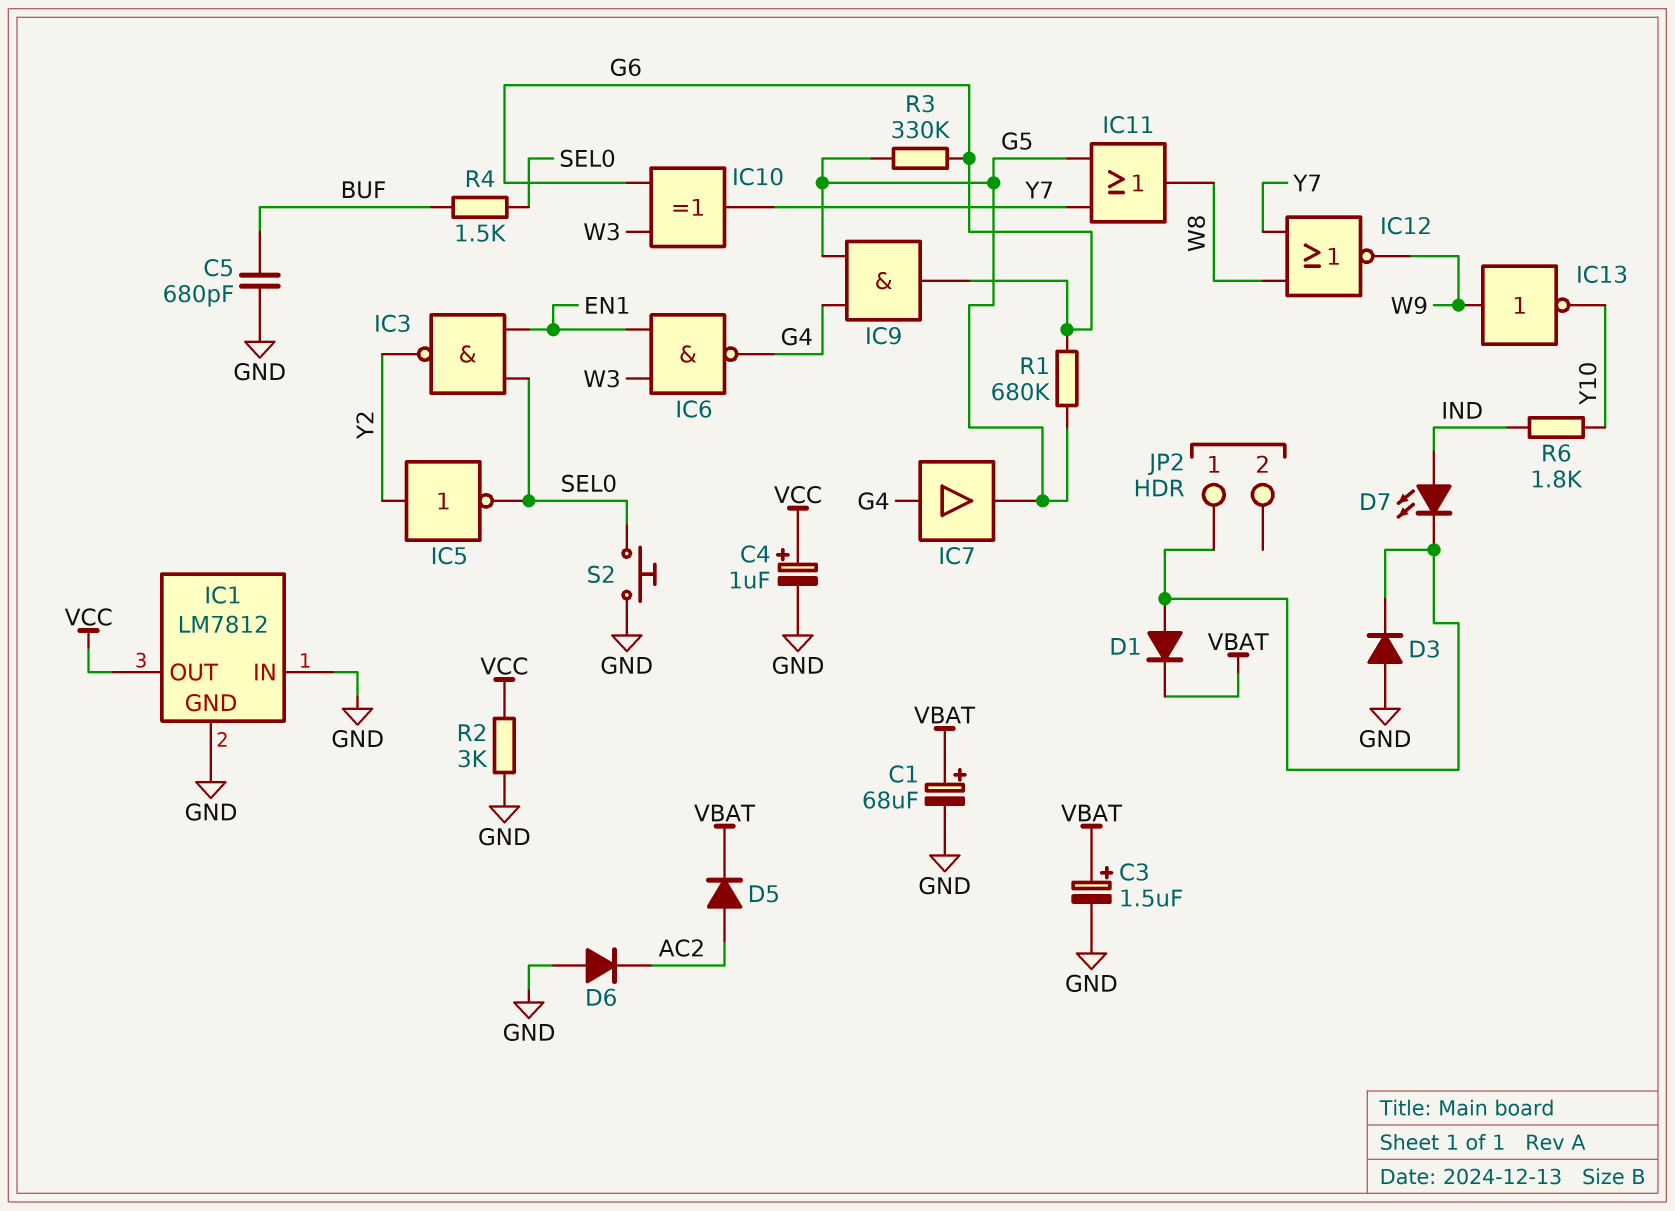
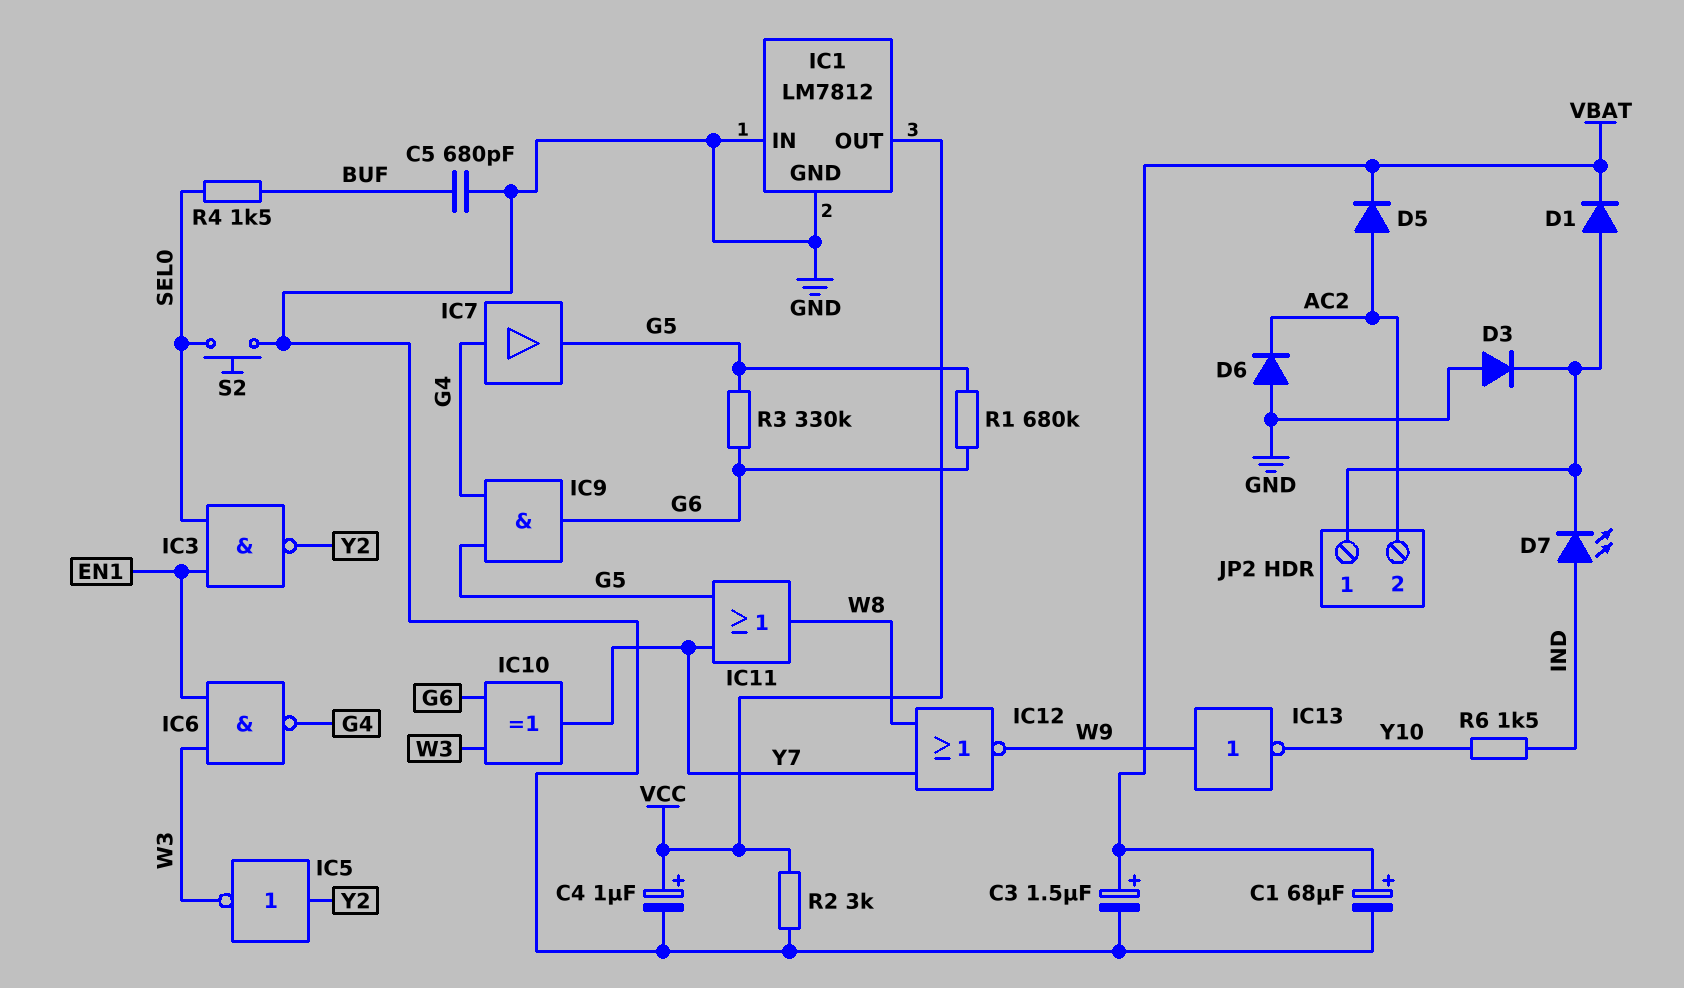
IC5: NOT (in Y2, out SEL0) -> NOT (in Y2, out W3)
JP2 pin 2: none -> AC2
R6: 1.8k (IND, Y10) -> 1.5k (IND, Y10)

